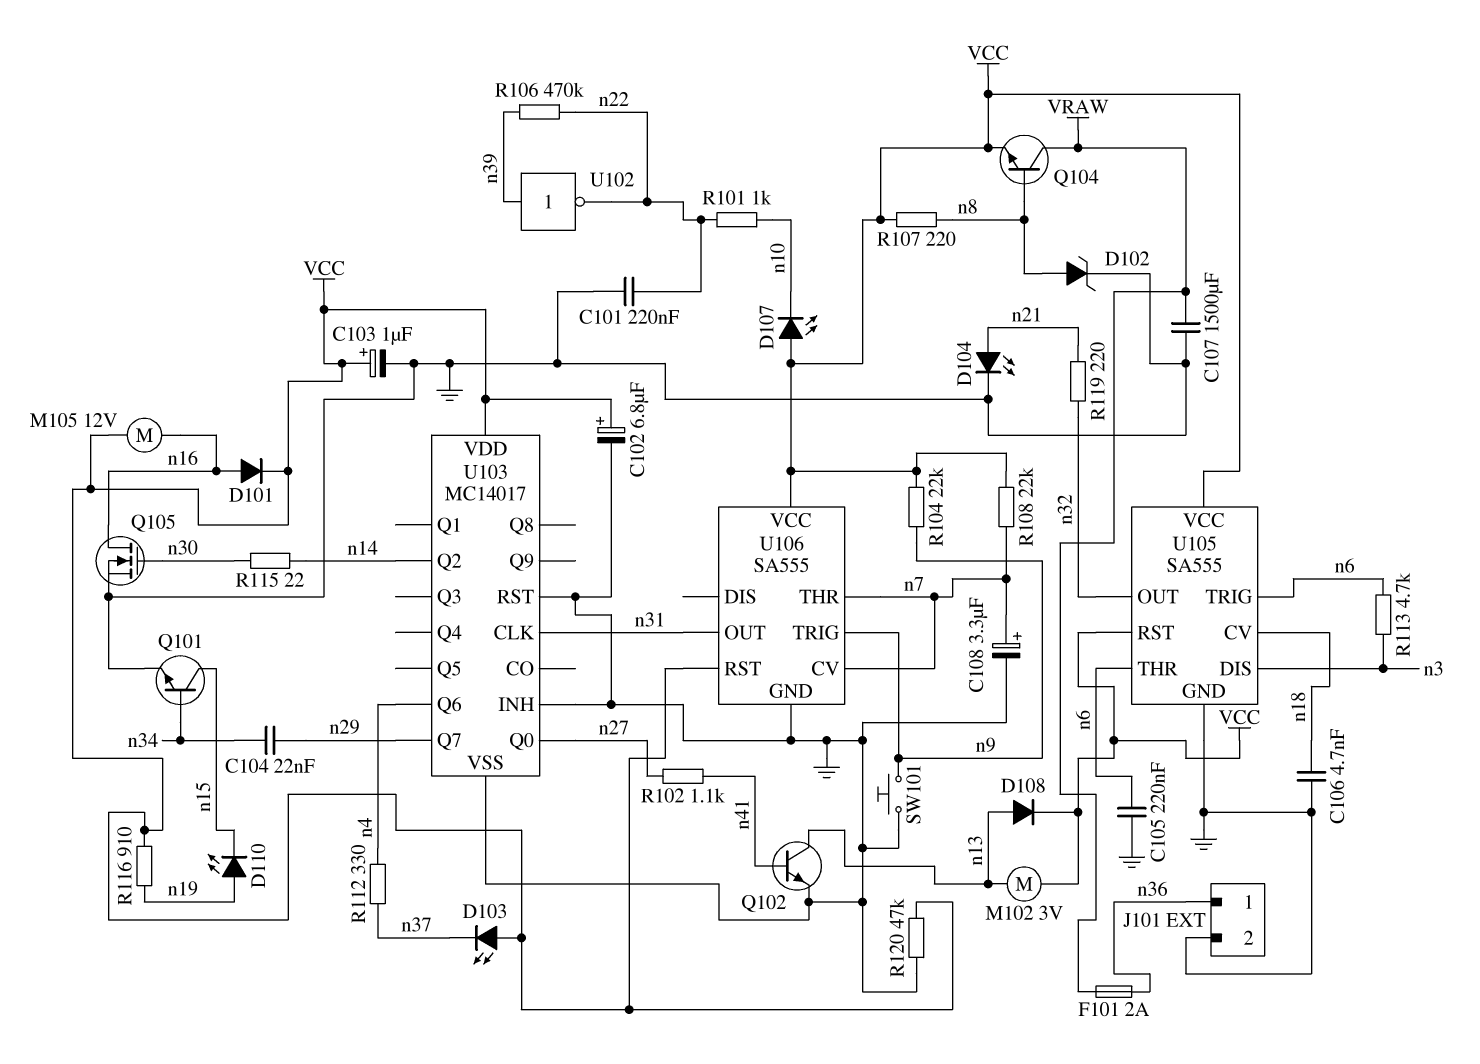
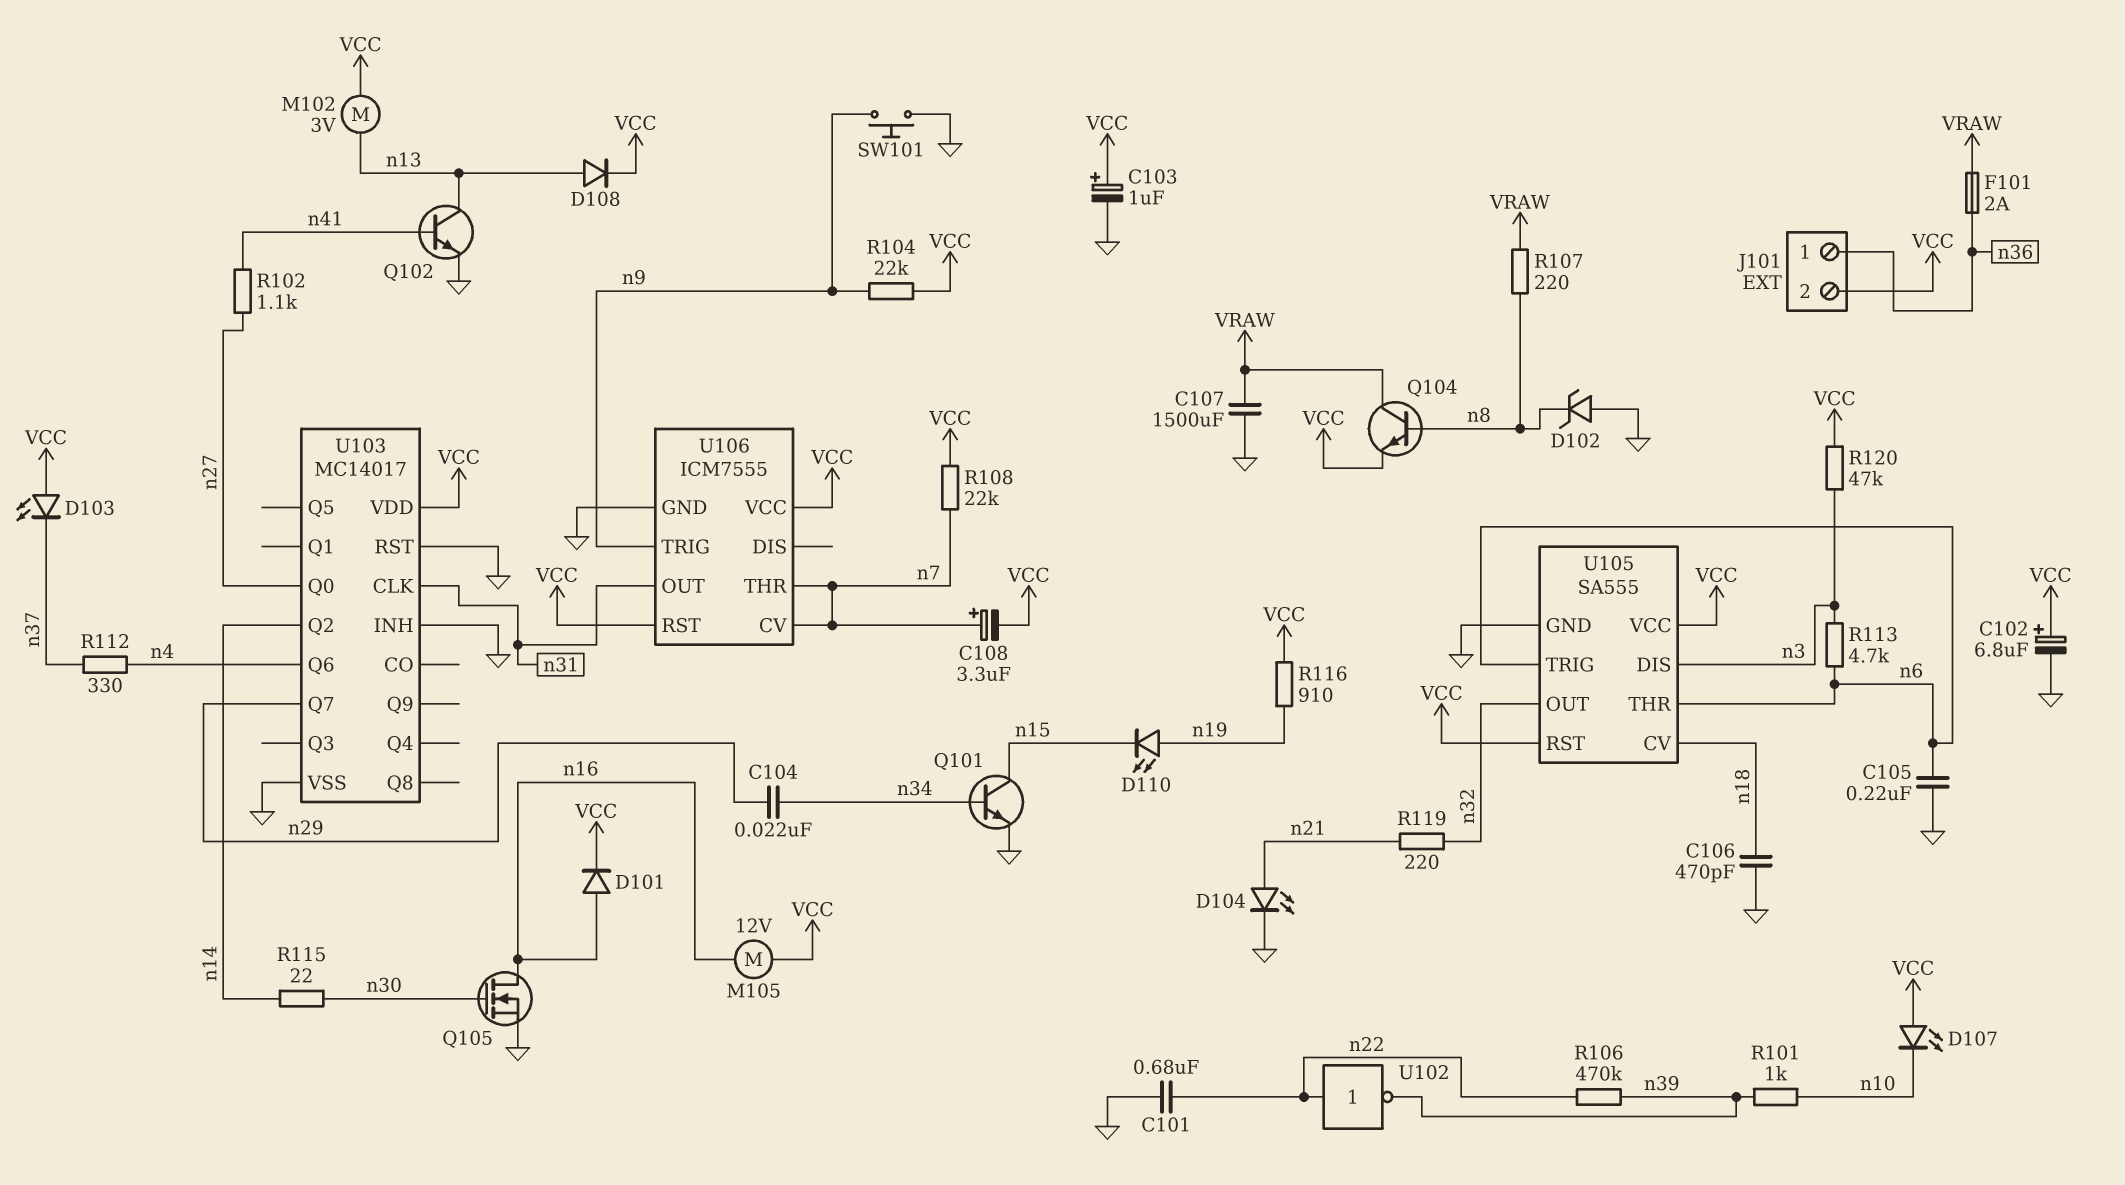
C101: 220nF (GND, n22) -> 680nF (GND, n22)
C106: 4.7nF (GND, n18) -> 470pF (GND, n18)
C108: 3.3uF (plus n7, minus GND) -> 3.3uF (plus n7, minus VCC)
D102: zener (A n8, K GND) -> zener (A GND, K n8)
J101 pin 2: GND -> VCC
R101: 1k (n10, n22) -> 1k (n10, n39)
R107: 220 (VCC, n8) -> 220 (VRAW, n8)
R120: 47k (GND, VCC) -> 47k (VCC, n3)
U102: NOT (in n39, out n22) -> NOT (in n22, out n39)
U106: SA555 -> ICM7555

